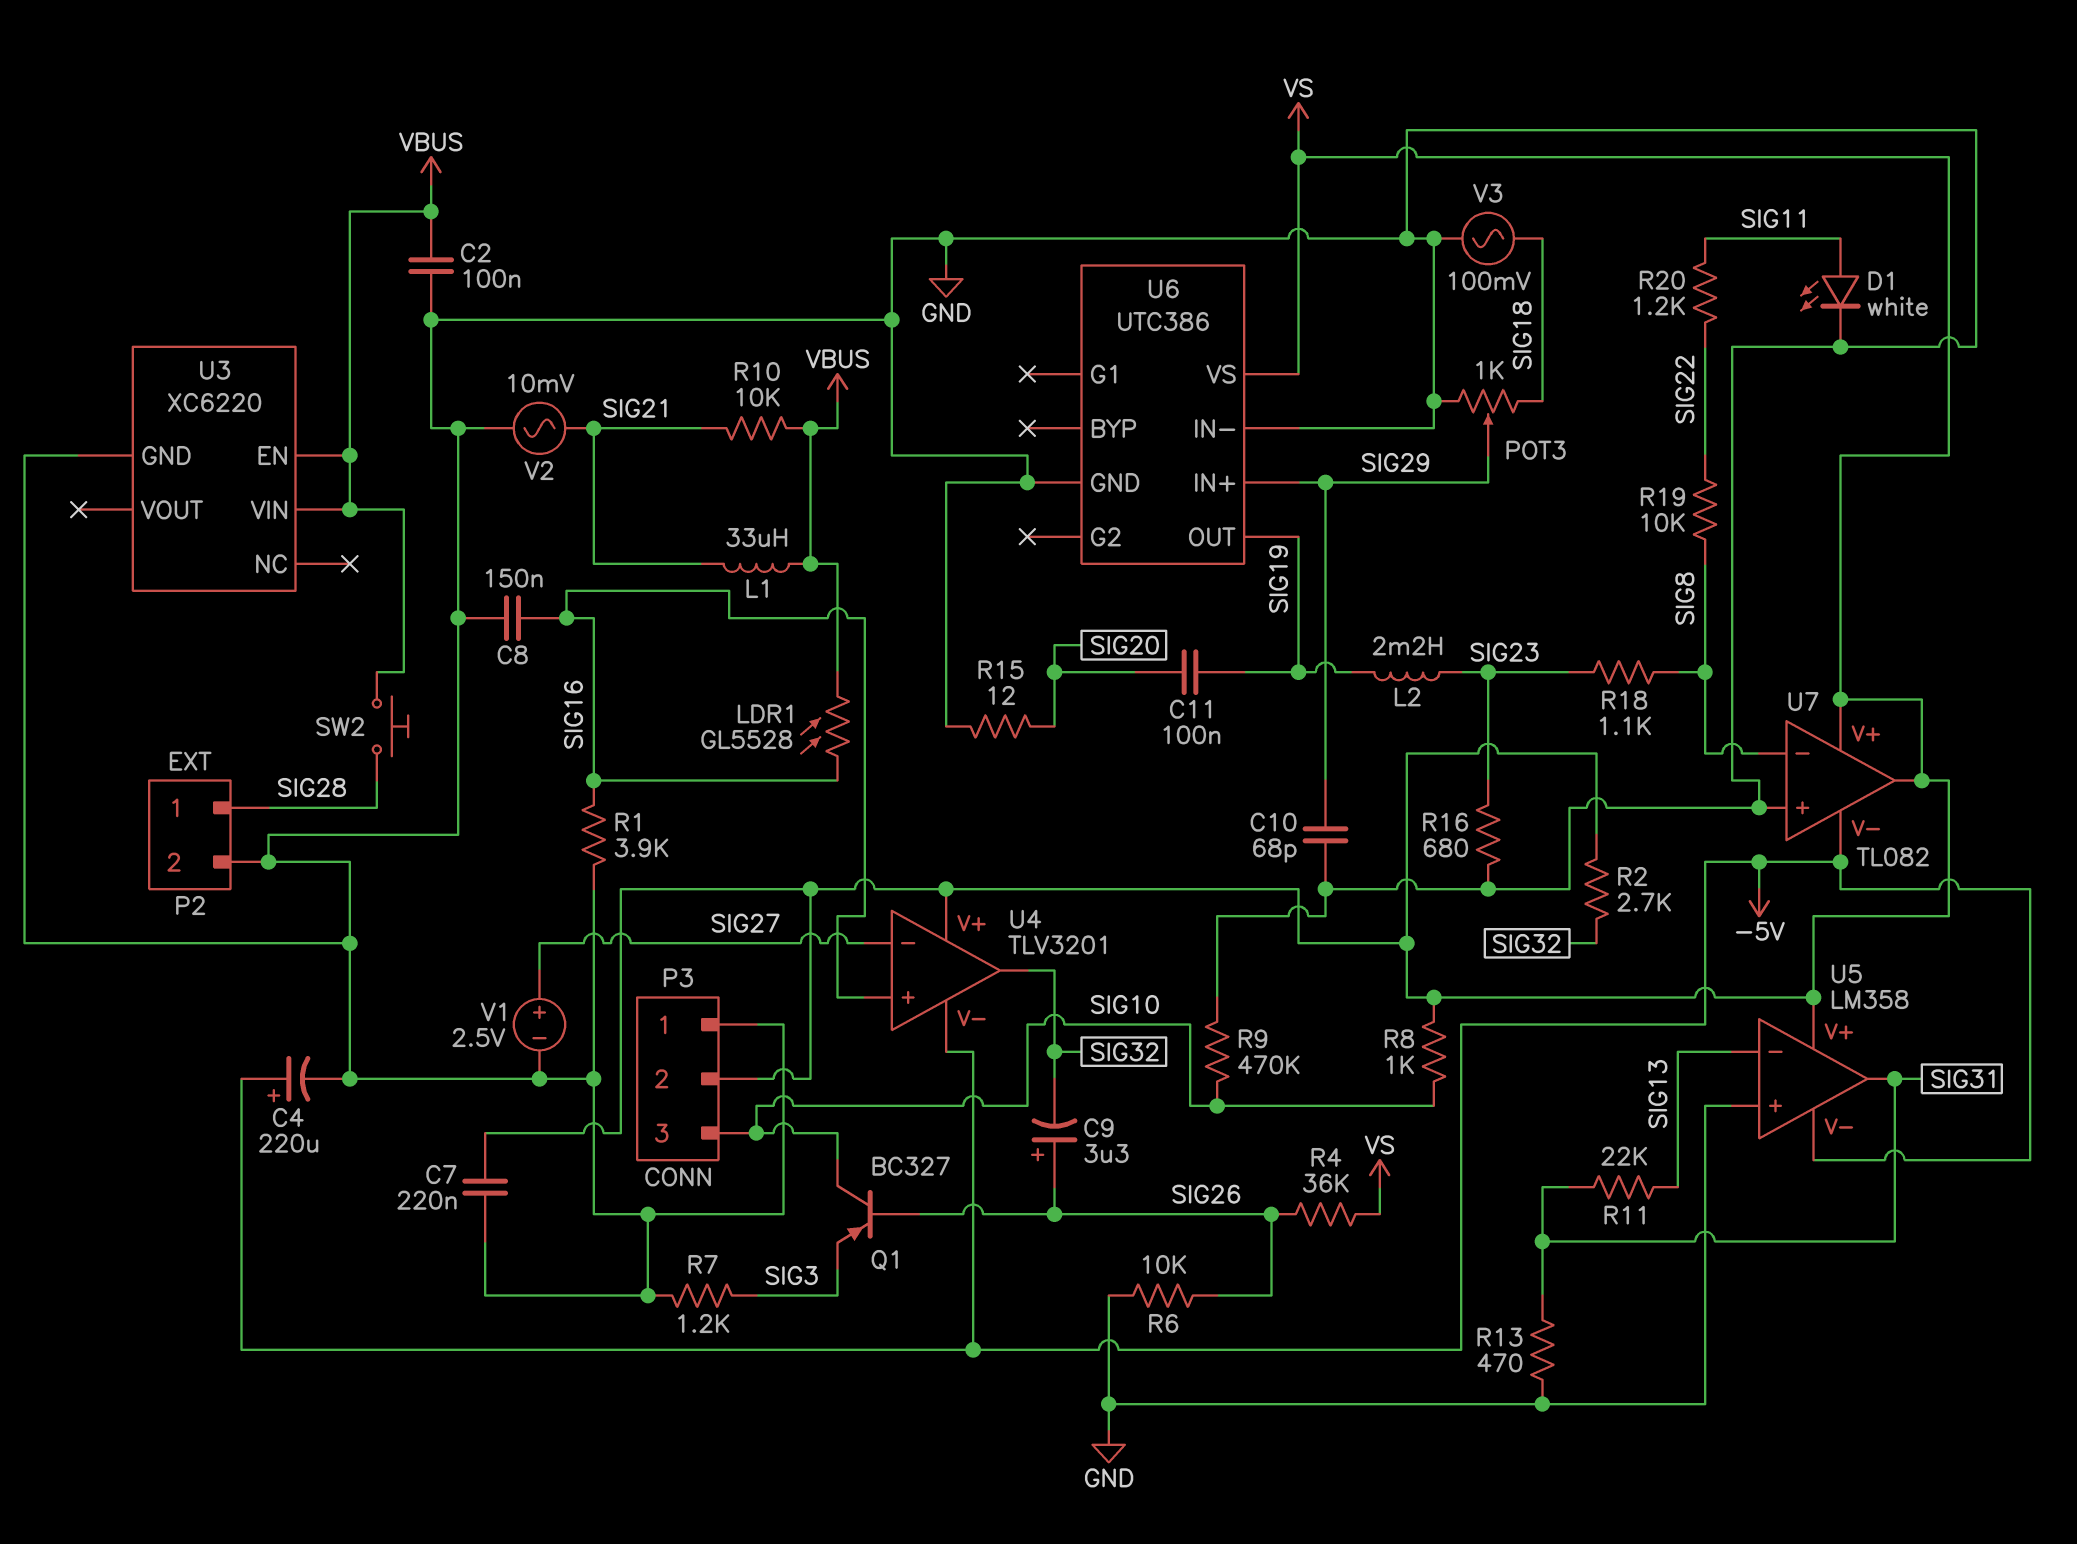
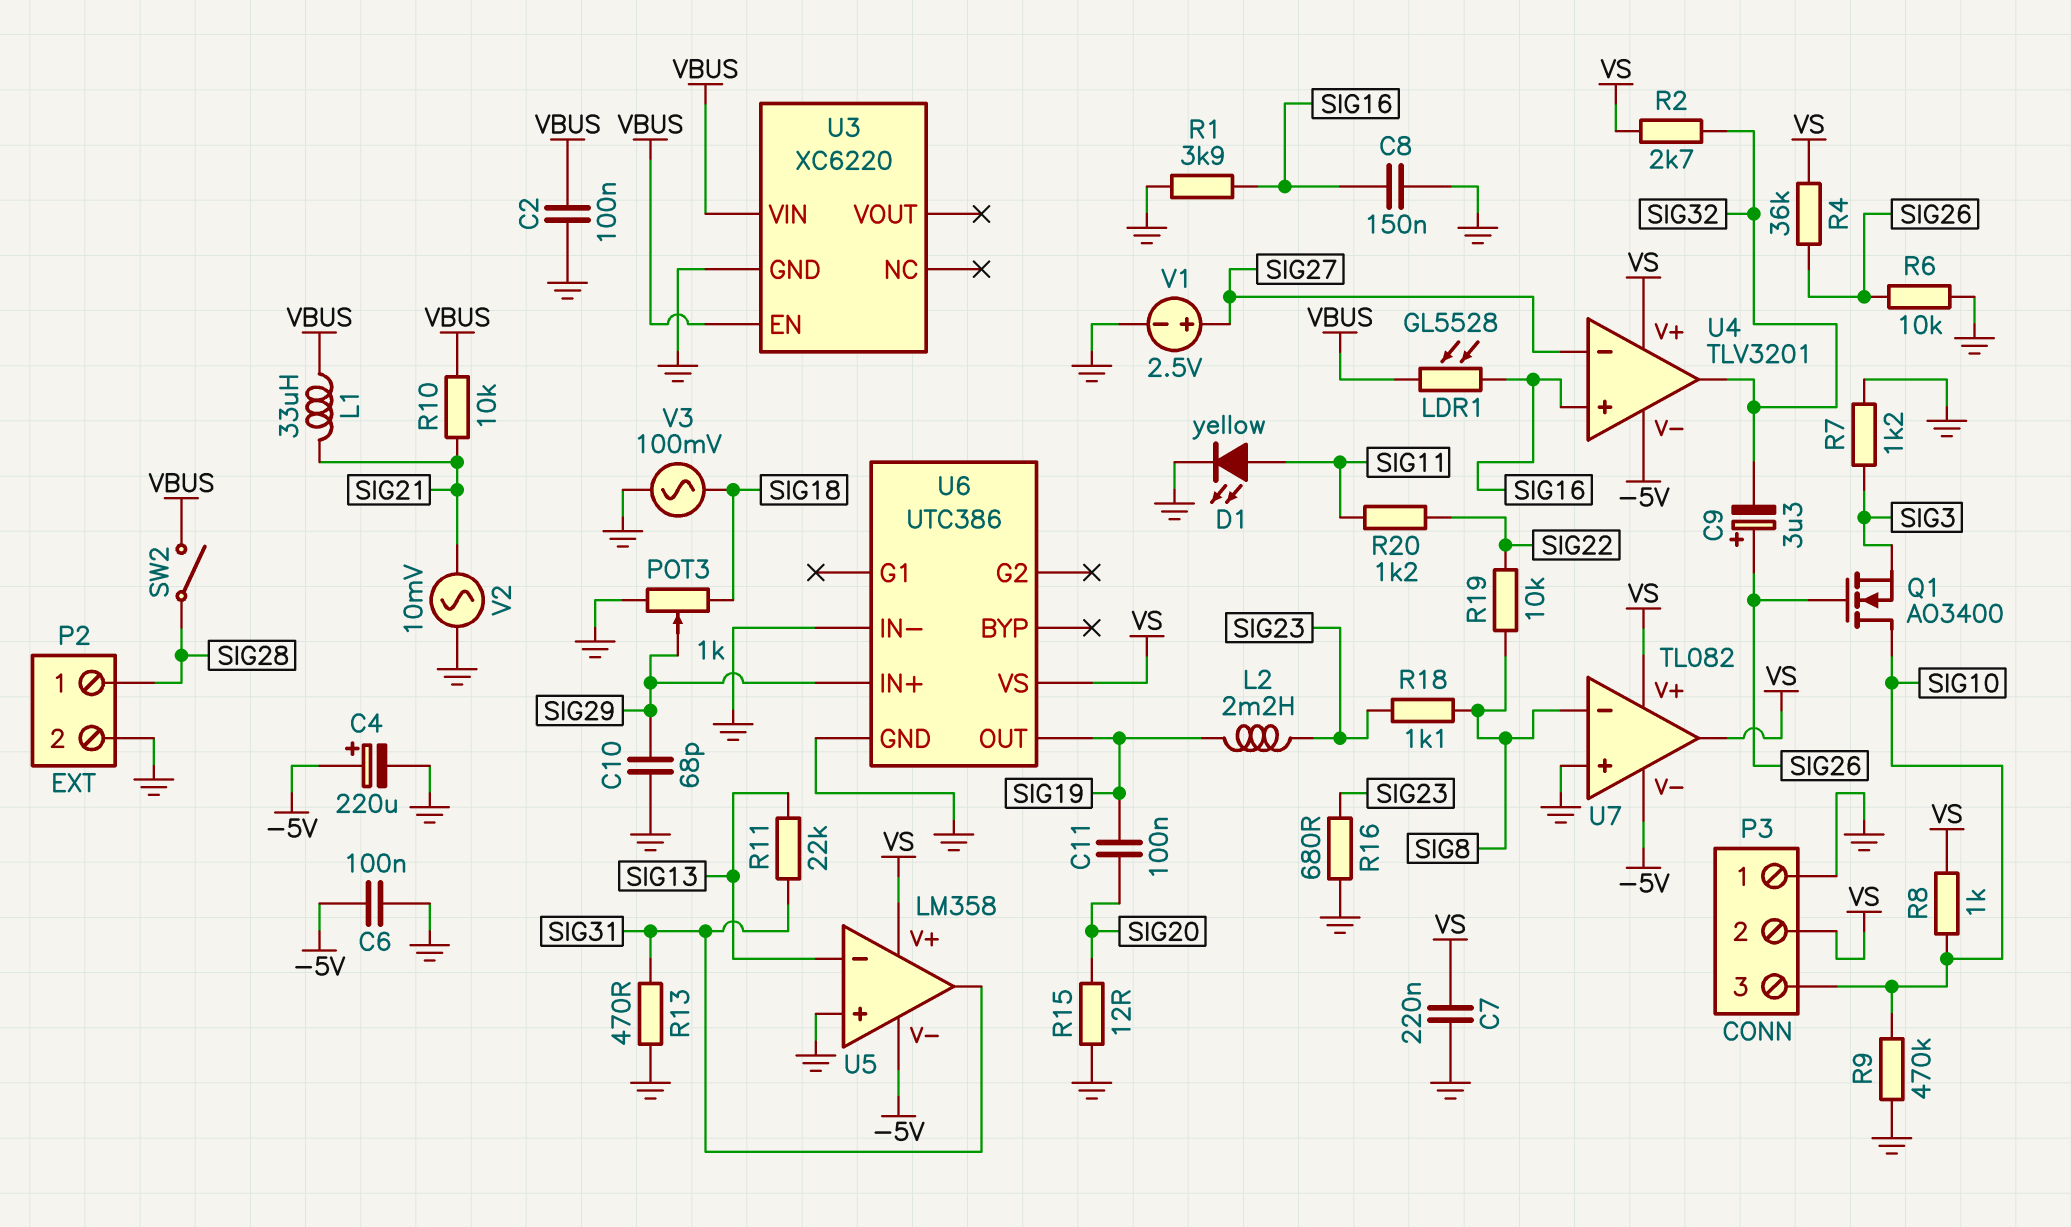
C6: none -> 100nF (-5V, GND)
D1: LED white (A SIG11, K GND) -> LED yellow (A SIG11, K GND)
Q1: PNP BC327 (B SIG26, C SIG10, E SIG3) -> NMOS AO3400 (G SIG26, D SIG10, S SIG3)
SW2: button (SIG28, VBUS) -> switch (SIG28, VBUS)

